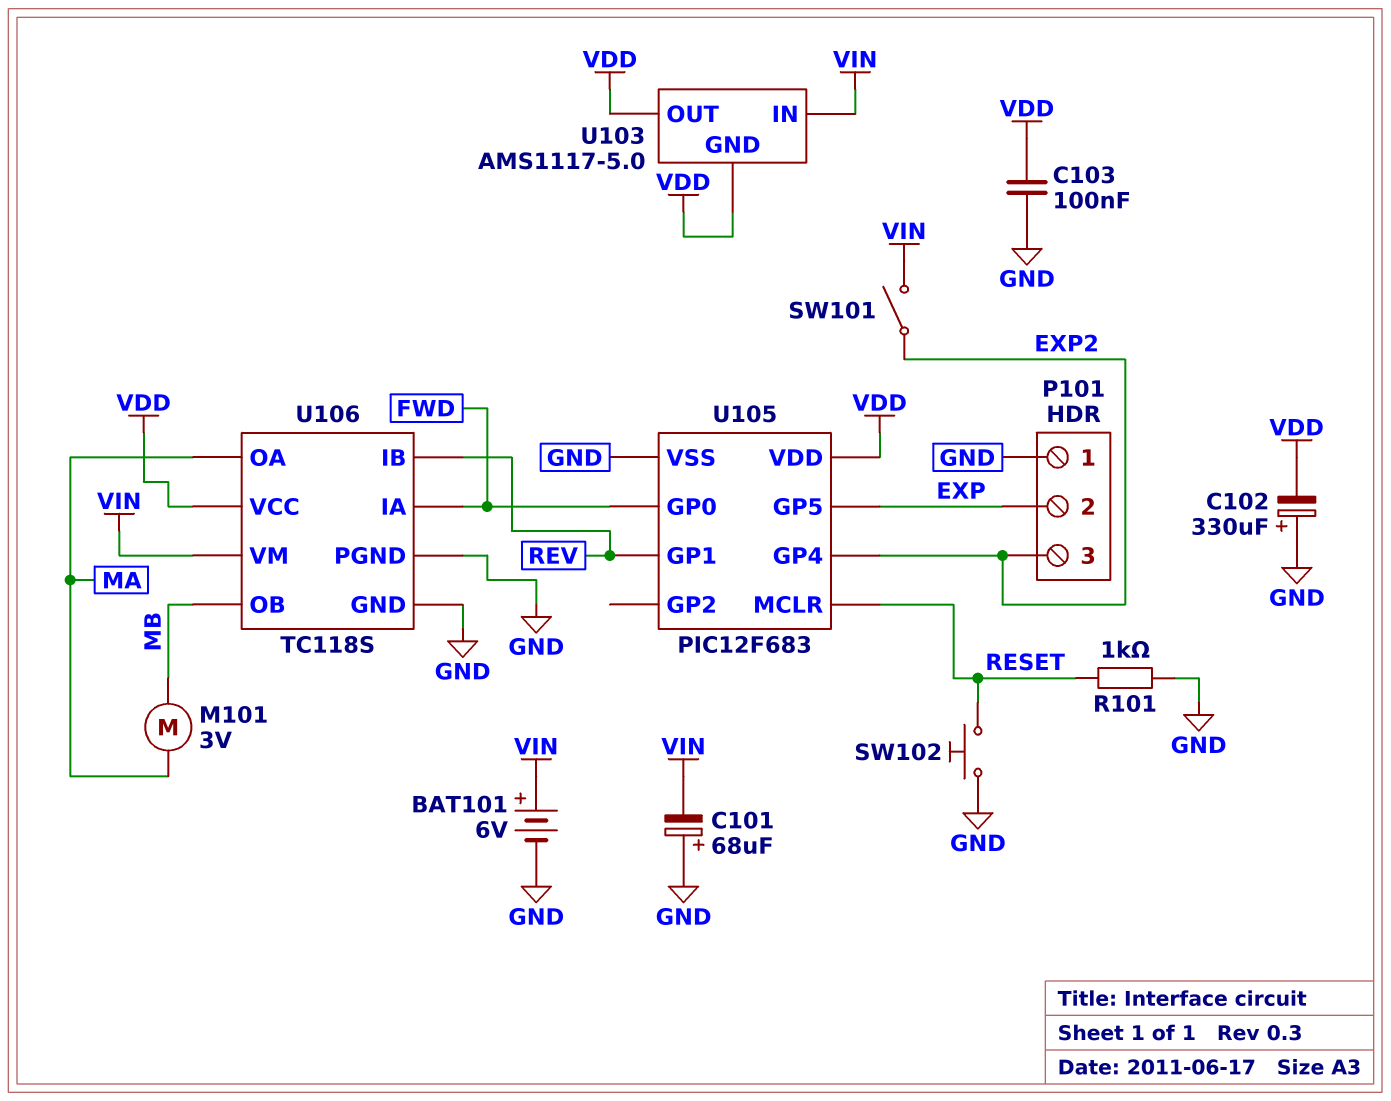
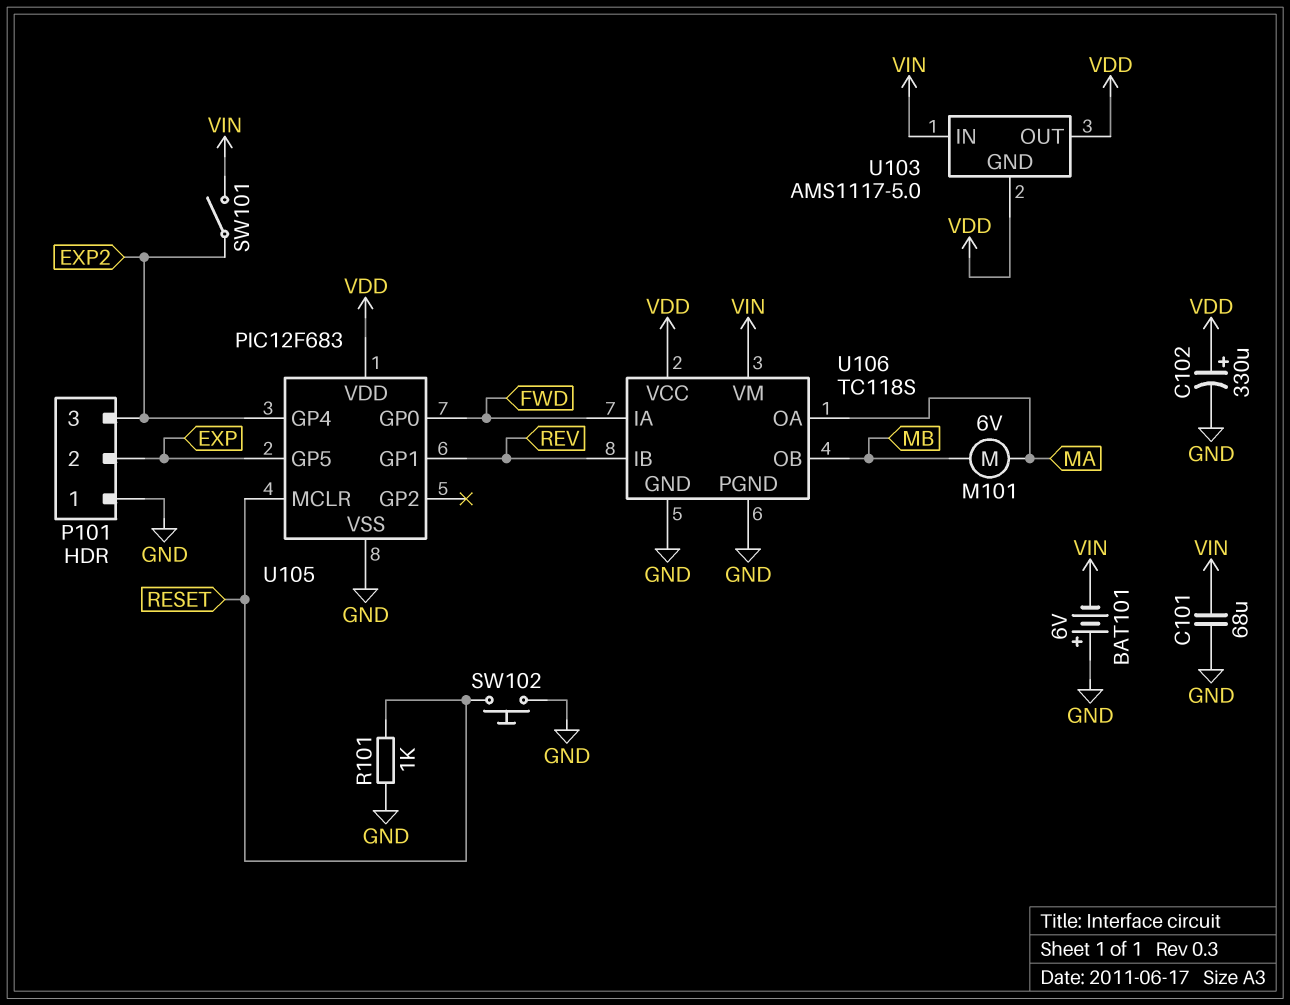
BAT101: 6V (plus VIN, minus GND) -> 6V (plus GND, minus VIN)
C101: 68uF (plus GND, minus VIN) -> 68uF (GND, VIN)
C102: 330uF (plus GND, minus VDD) -> 330uF (plus VDD, minus GND)
C103: 100nF (GND, VDD) -> none
M101: motor 3V (MA, MB) -> motor 6V (MA, MB)

